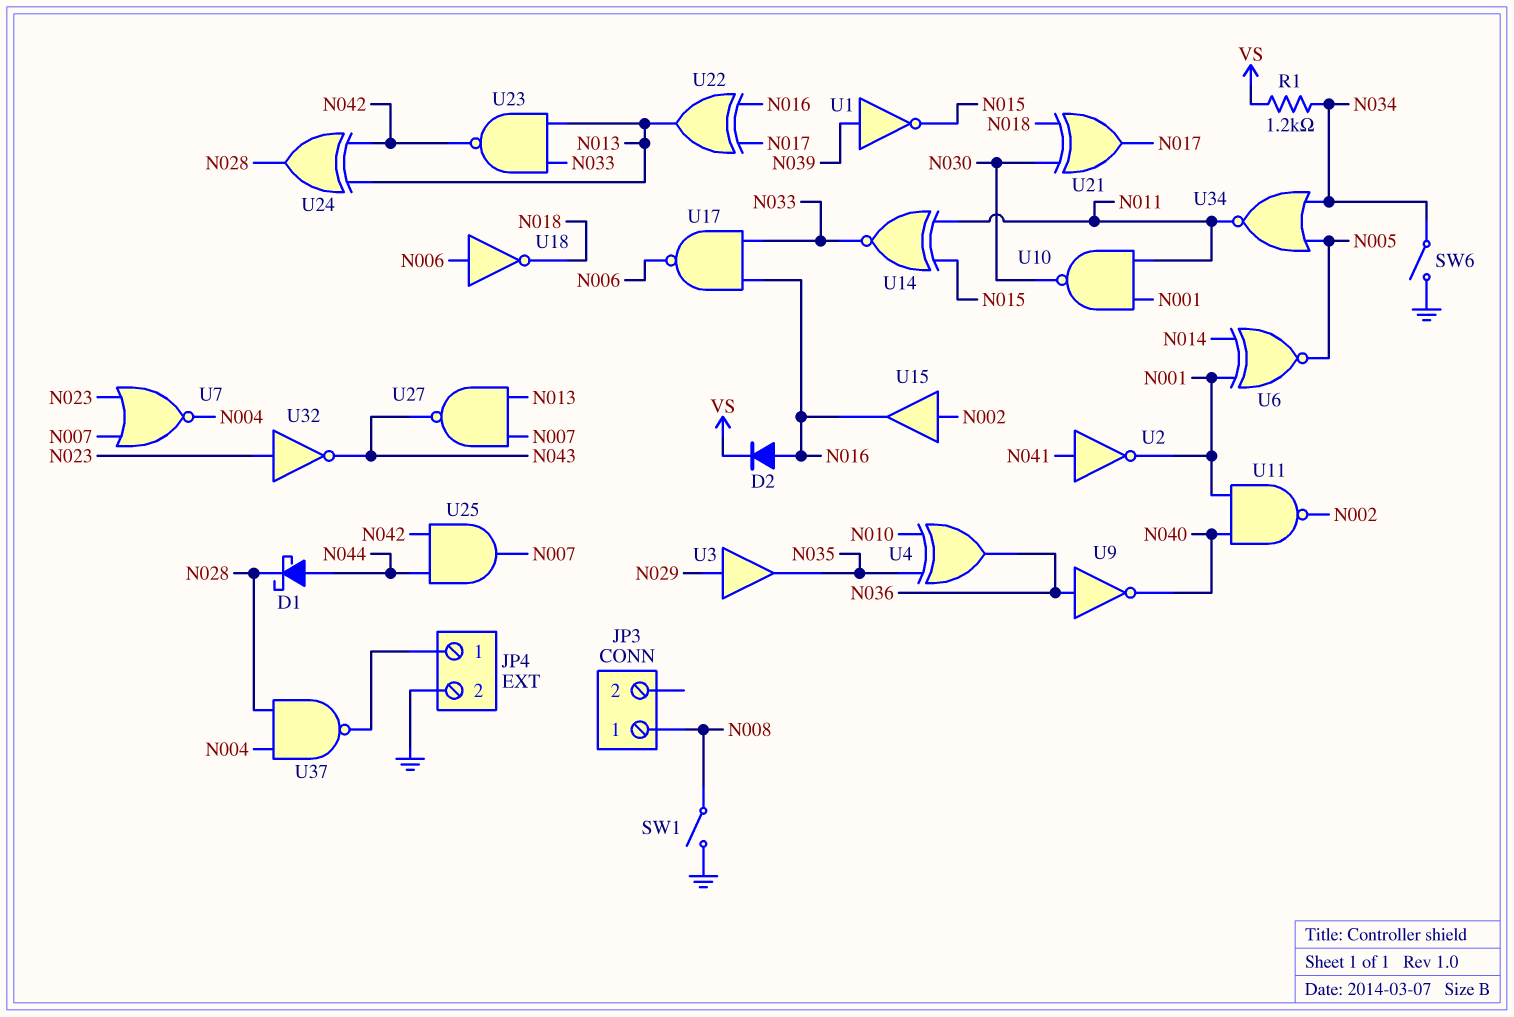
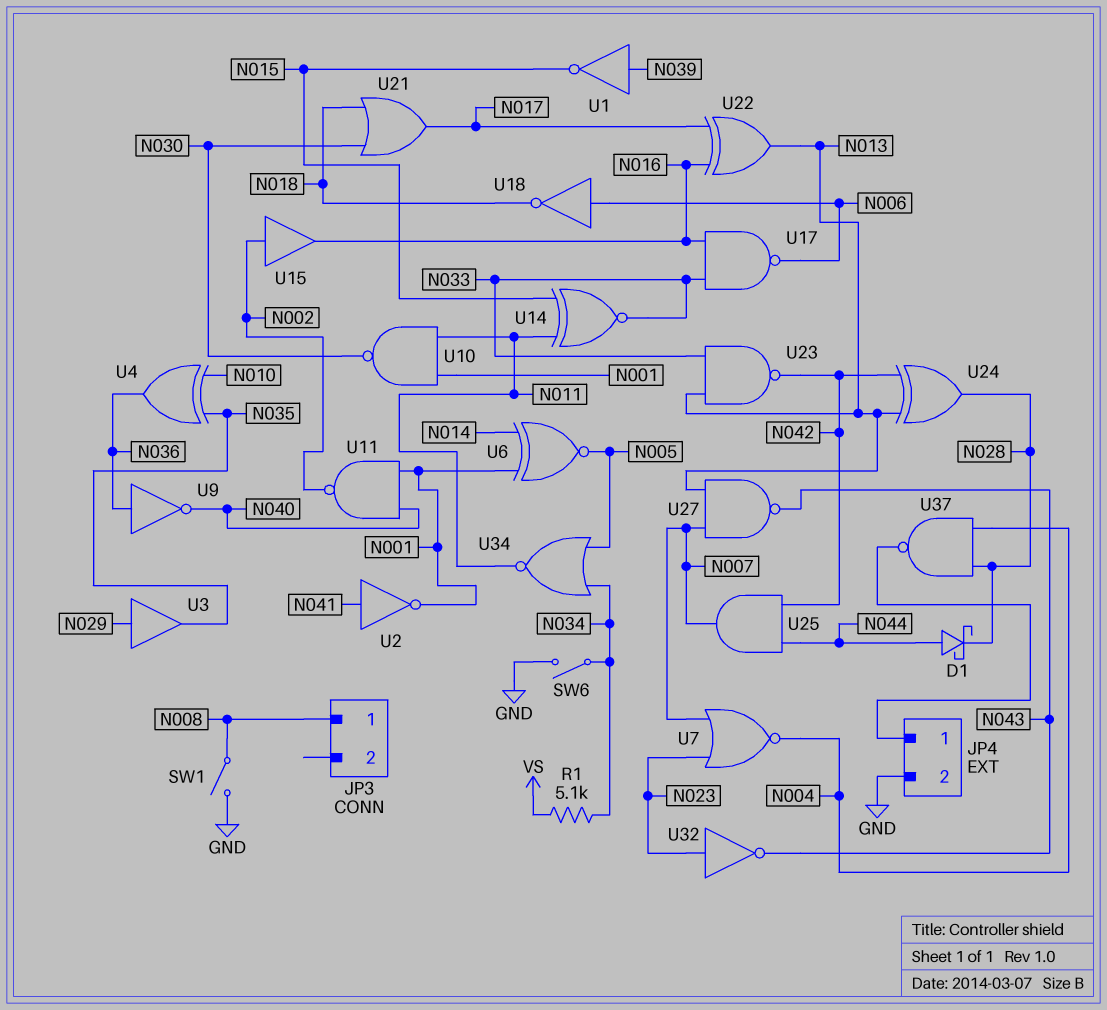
D2: diode (A N016, K VS) -> none
R1: 1.2k (N034, VS) -> 5.1k (N034, VS)
U21: XOR (in N018, in N030, out N017) -> OR (in N018, in N030, out N017)

